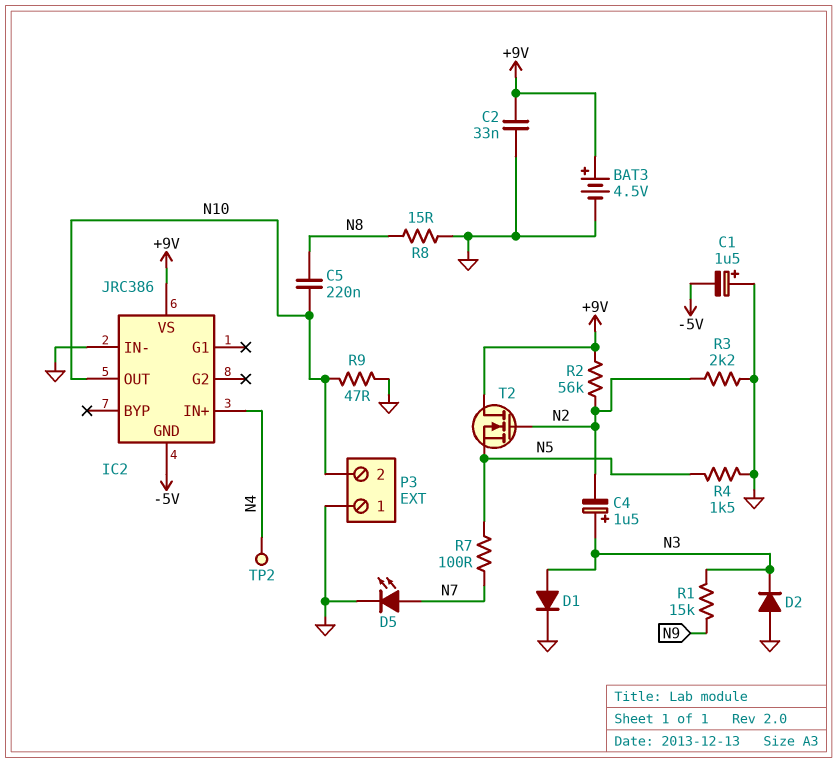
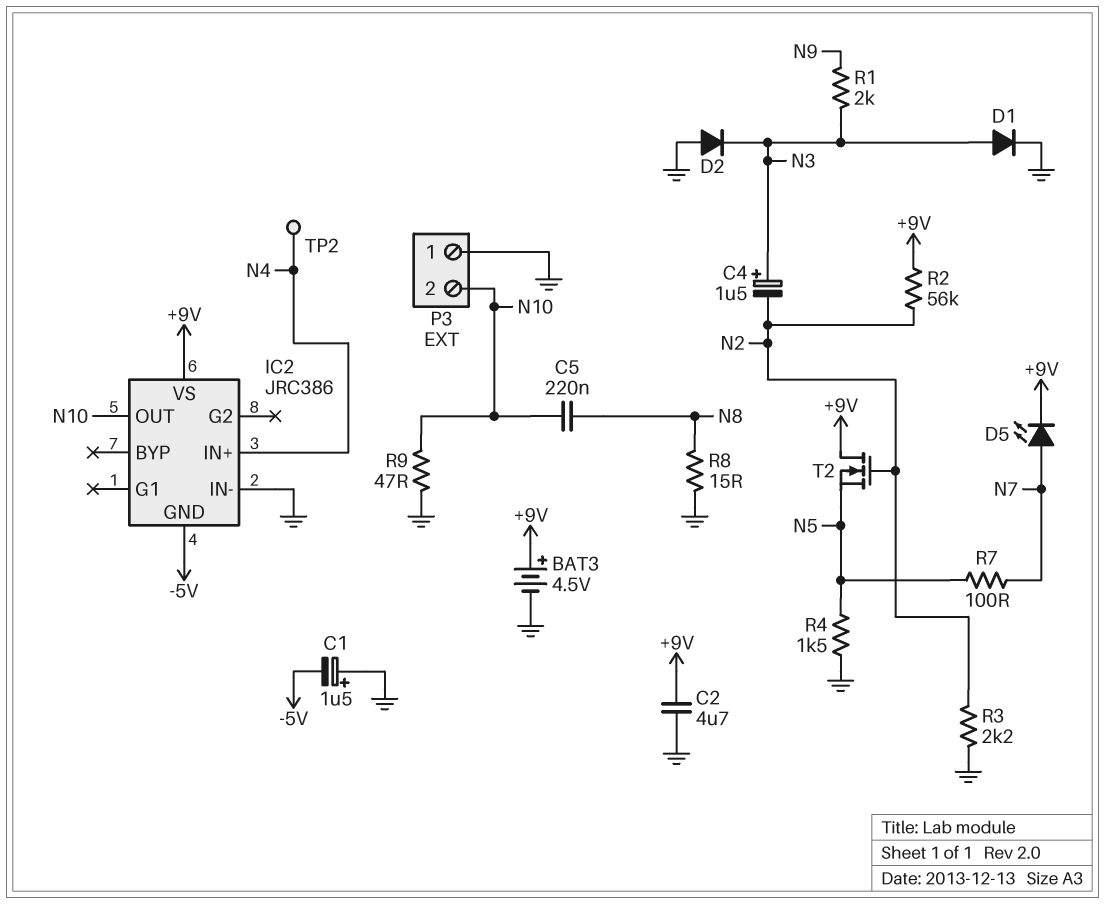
C2: 33nF (+9V, GND) -> 4.7uF (+9V, GND)
D5: LED (A N7, K GND) -> LED (A N7, K +9V)
R1: 15k (N3, N9) -> 2k (N3, N9)

